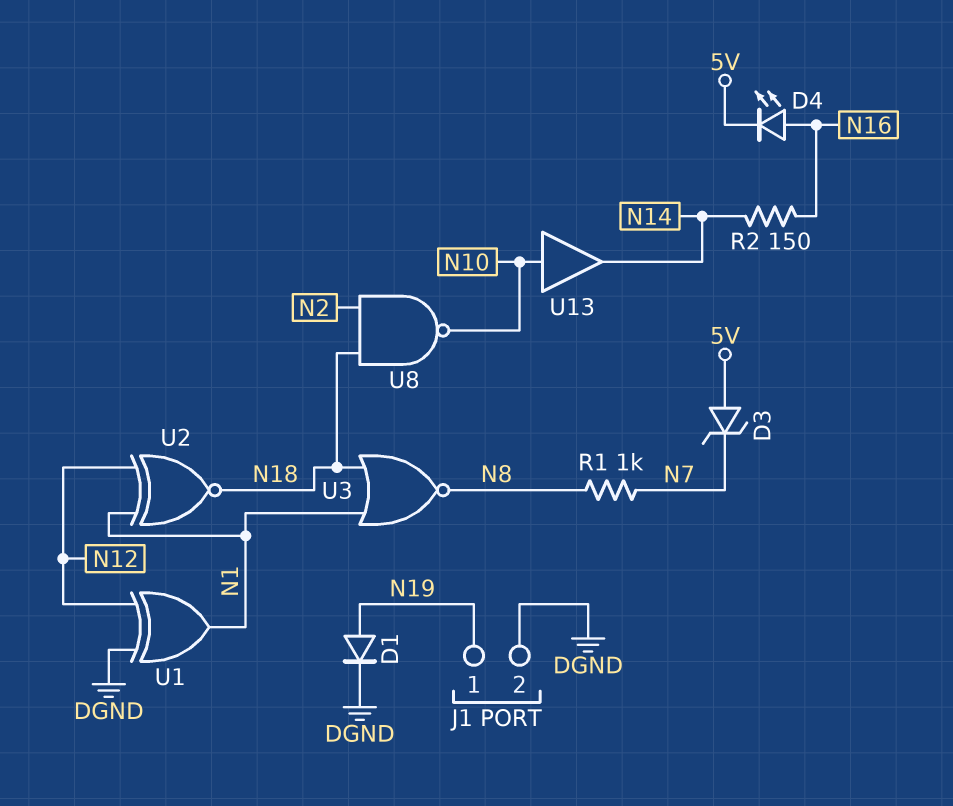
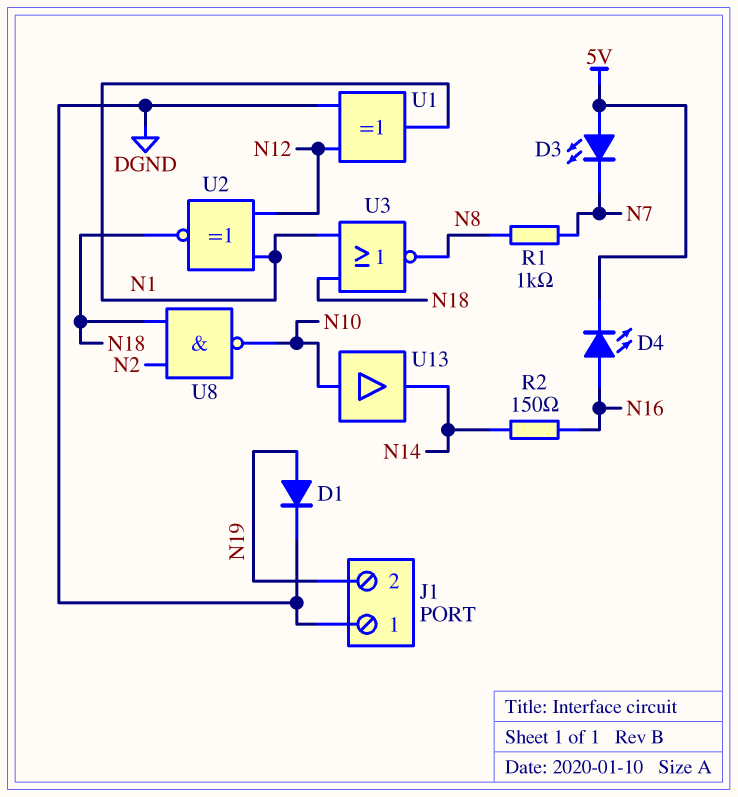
D3: zener (A 5V, K N7) -> LED (A 5V, K N7)
J1 pin 1: N19 -> DGND
J1 pin 2: DGND -> N19

